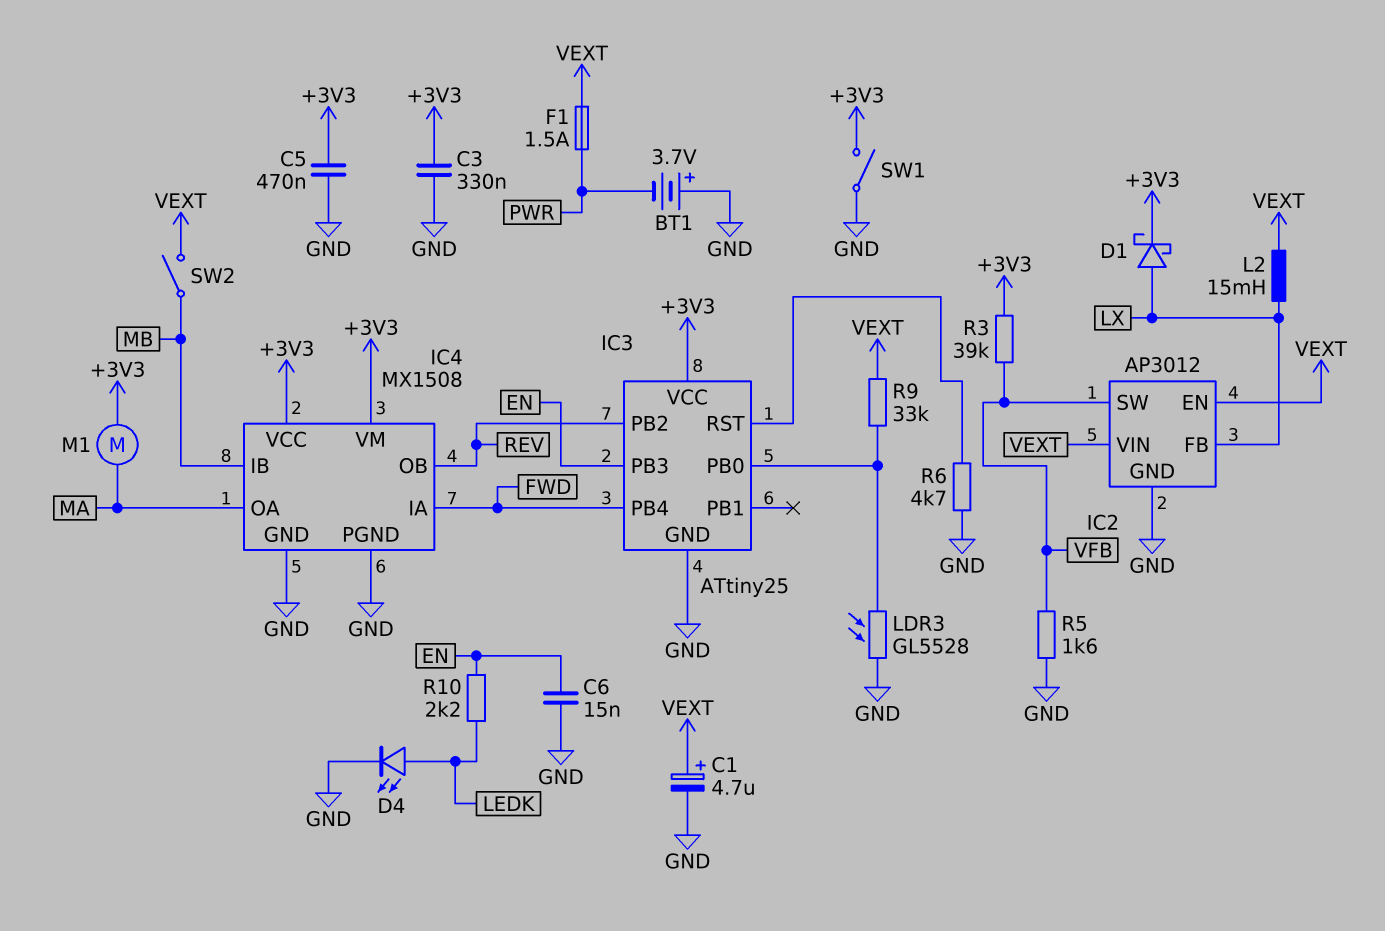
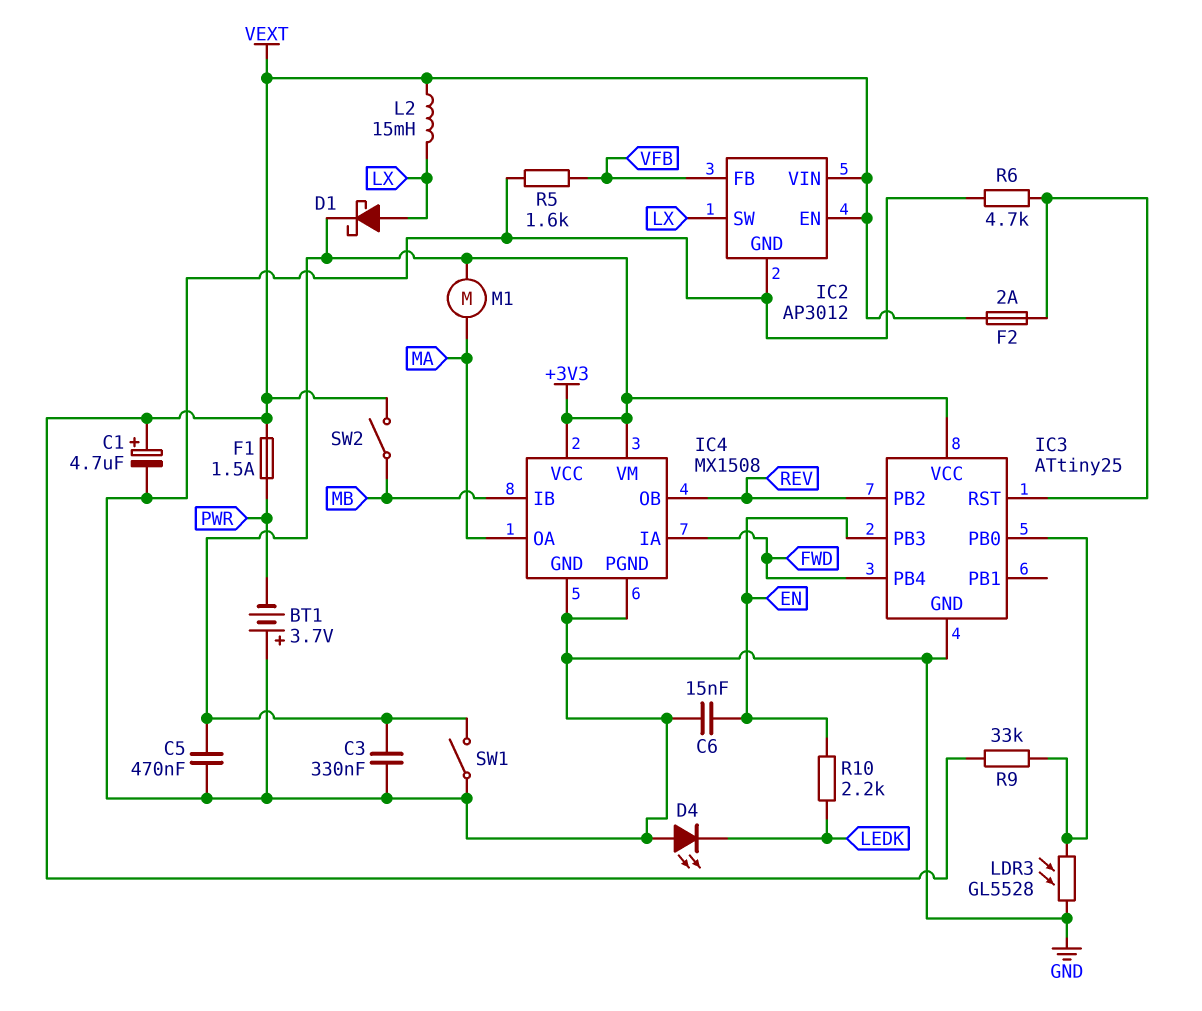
D4: LED (A LEDK, K GND) -> LED (A GND, K LEDK)
F2: none -> 2A (IC3/RST, VEXT)
IC2 pin FB: LX -> VFB
IC2 pin SW: VFB -> LX
R3: 39k (+3V3, VFB) -> none

